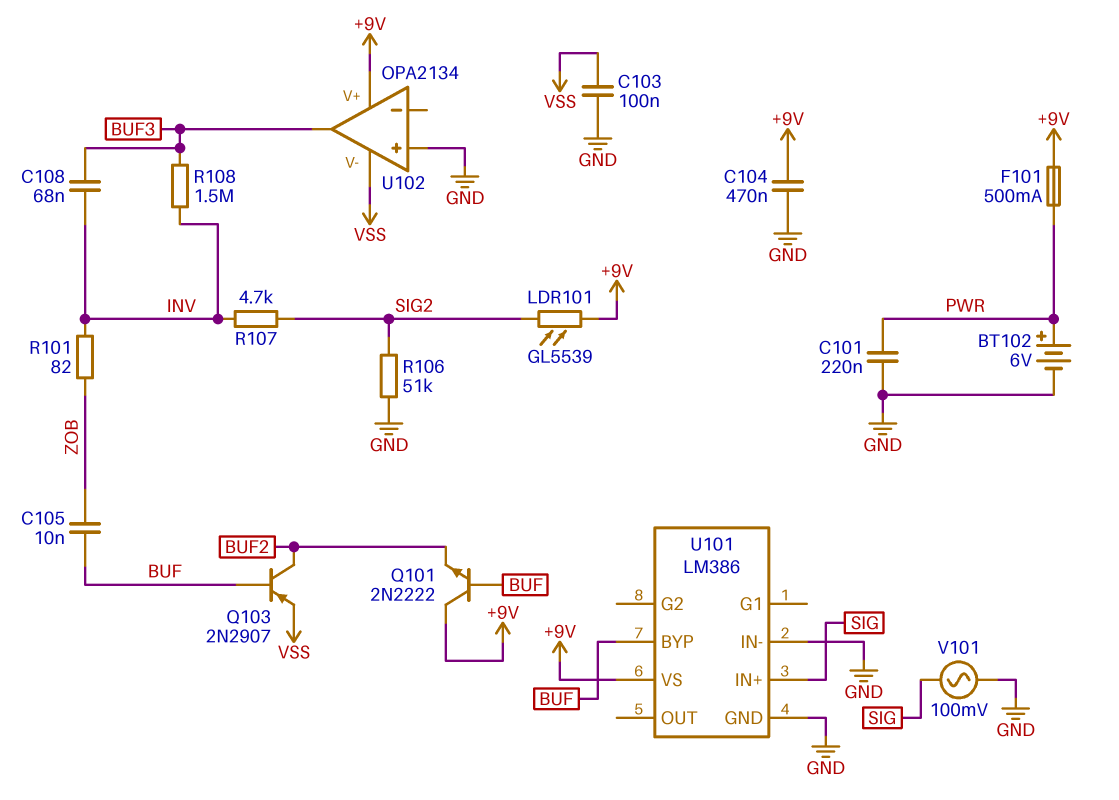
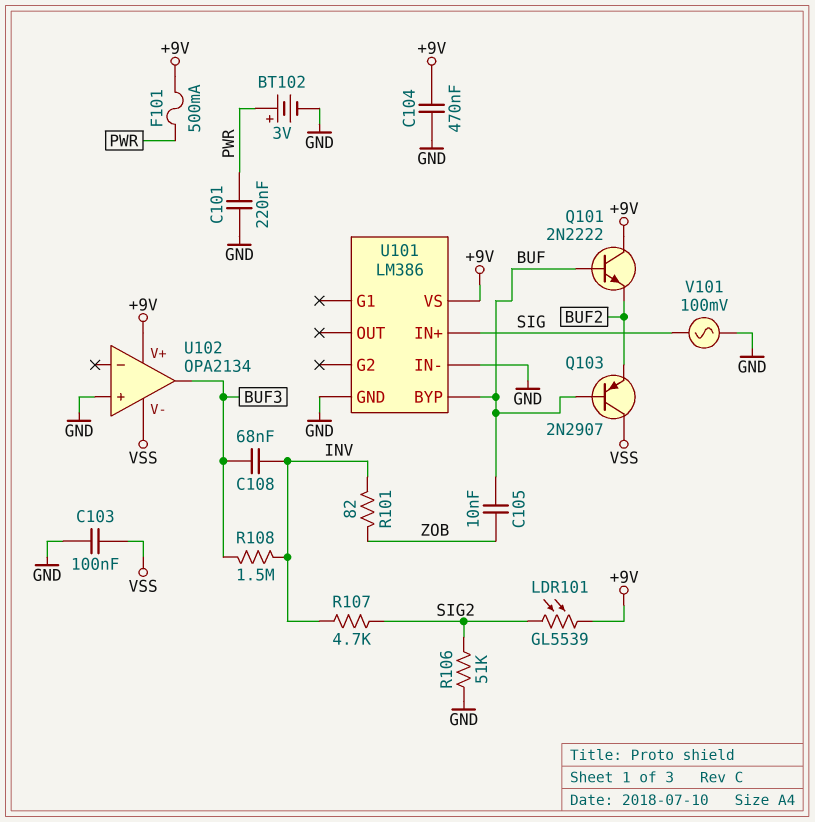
BT102: 6V (plus PWR, minus GND) -> 3V (plus PWR, minus GND)
Q103: PNP 2N2907 (B BUF, C BUF2, E VSS) -> PNP 2N2907 (B BUF, C VSS, E BUF2)

